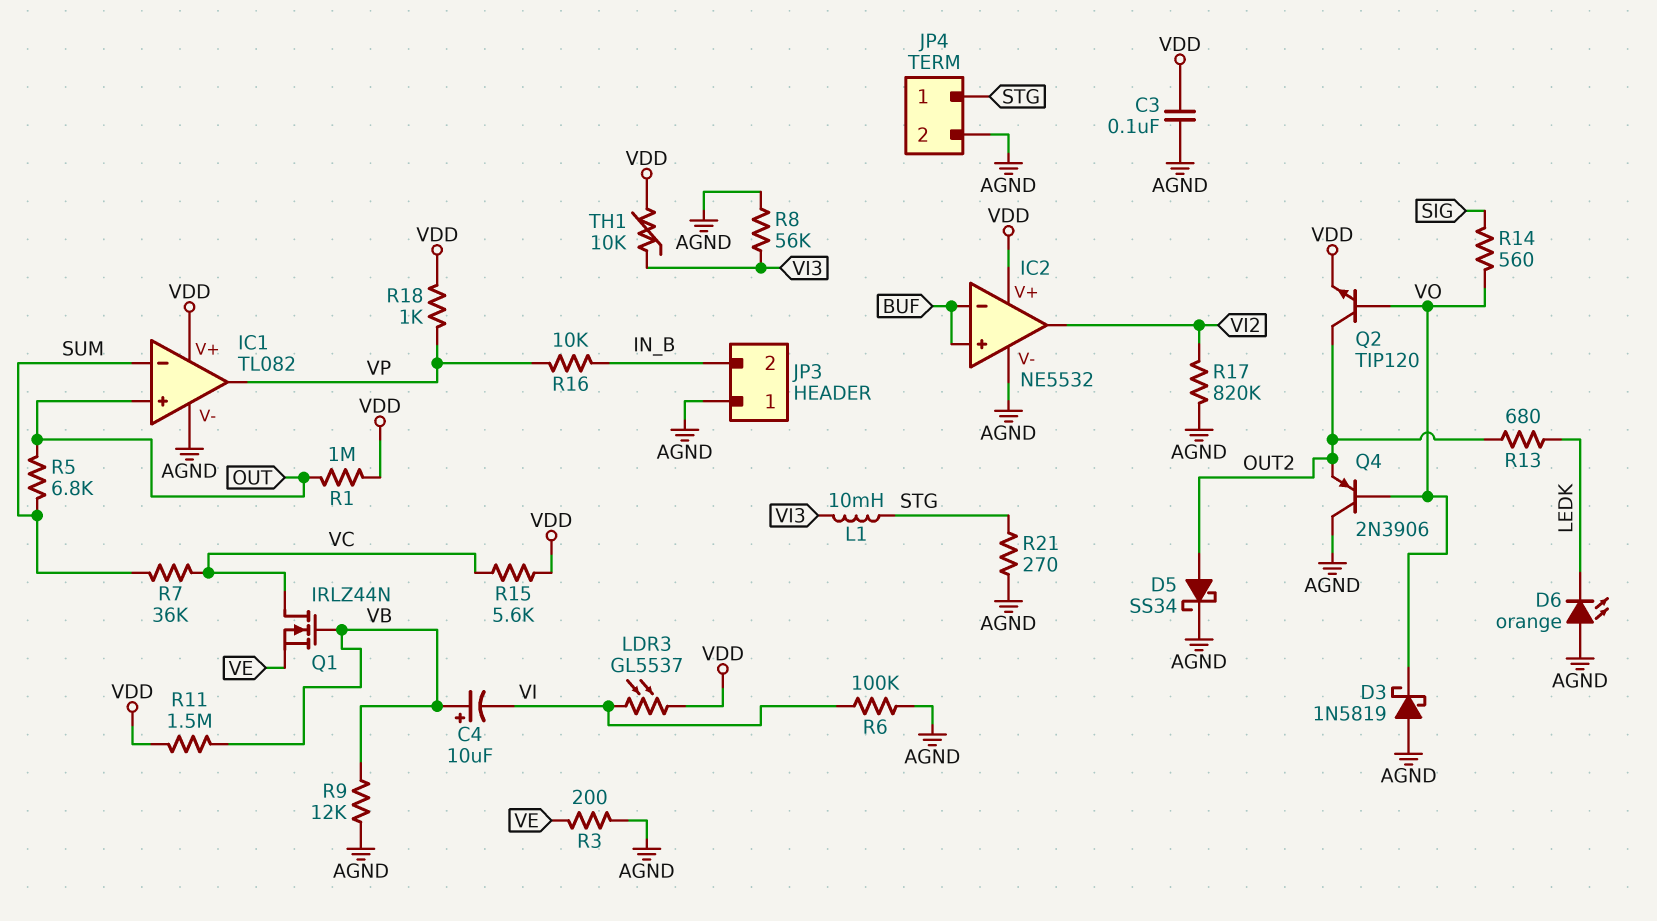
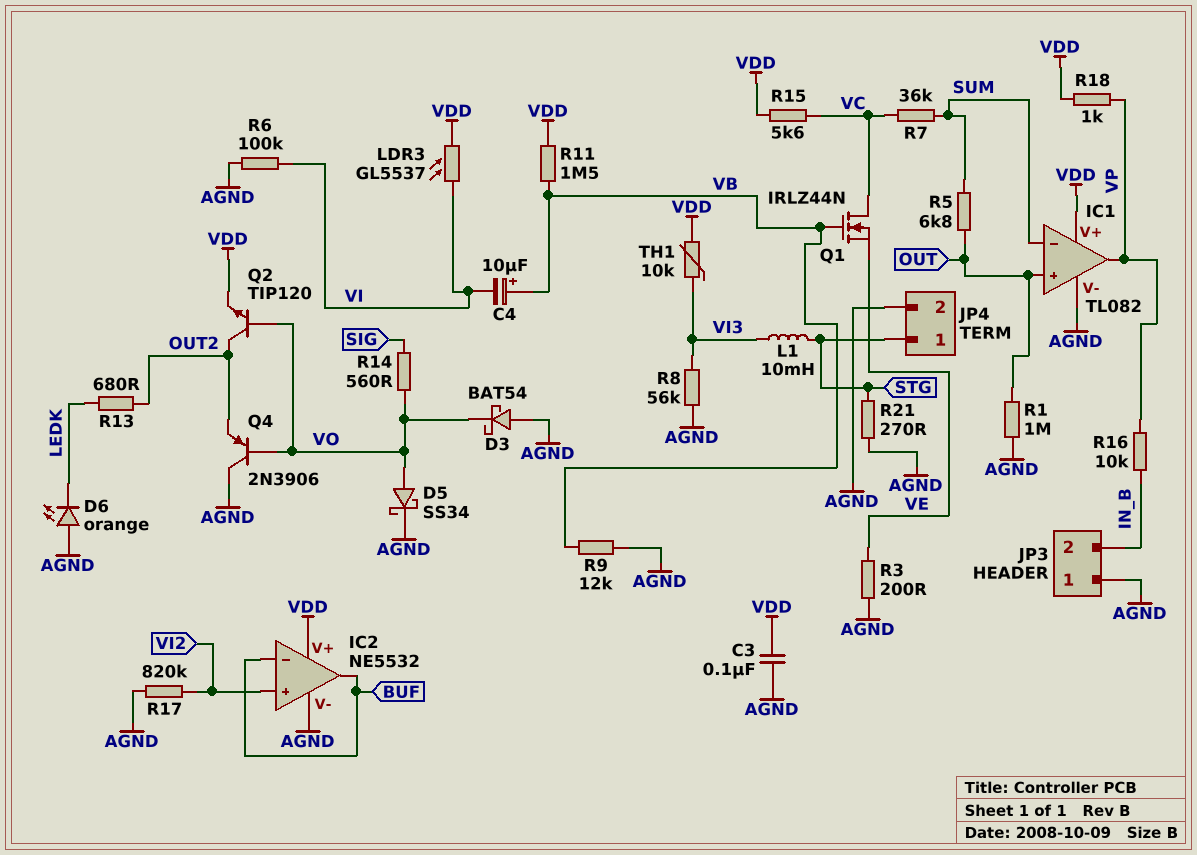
D3: schottky 1N5819 (A AGND, K VO) -> schottky BAT54 (A AGND, K VO)
D5: schottky SS34 (A OUT2, K AGND) -> schottky SS34 (A VO, K AGND)
IC2 pin in+: BUF -> VI2
IC2 pin out: VI2 -> BUF
R1: 1M (OUT, VDD) -> 1M (AGND, OUT)

